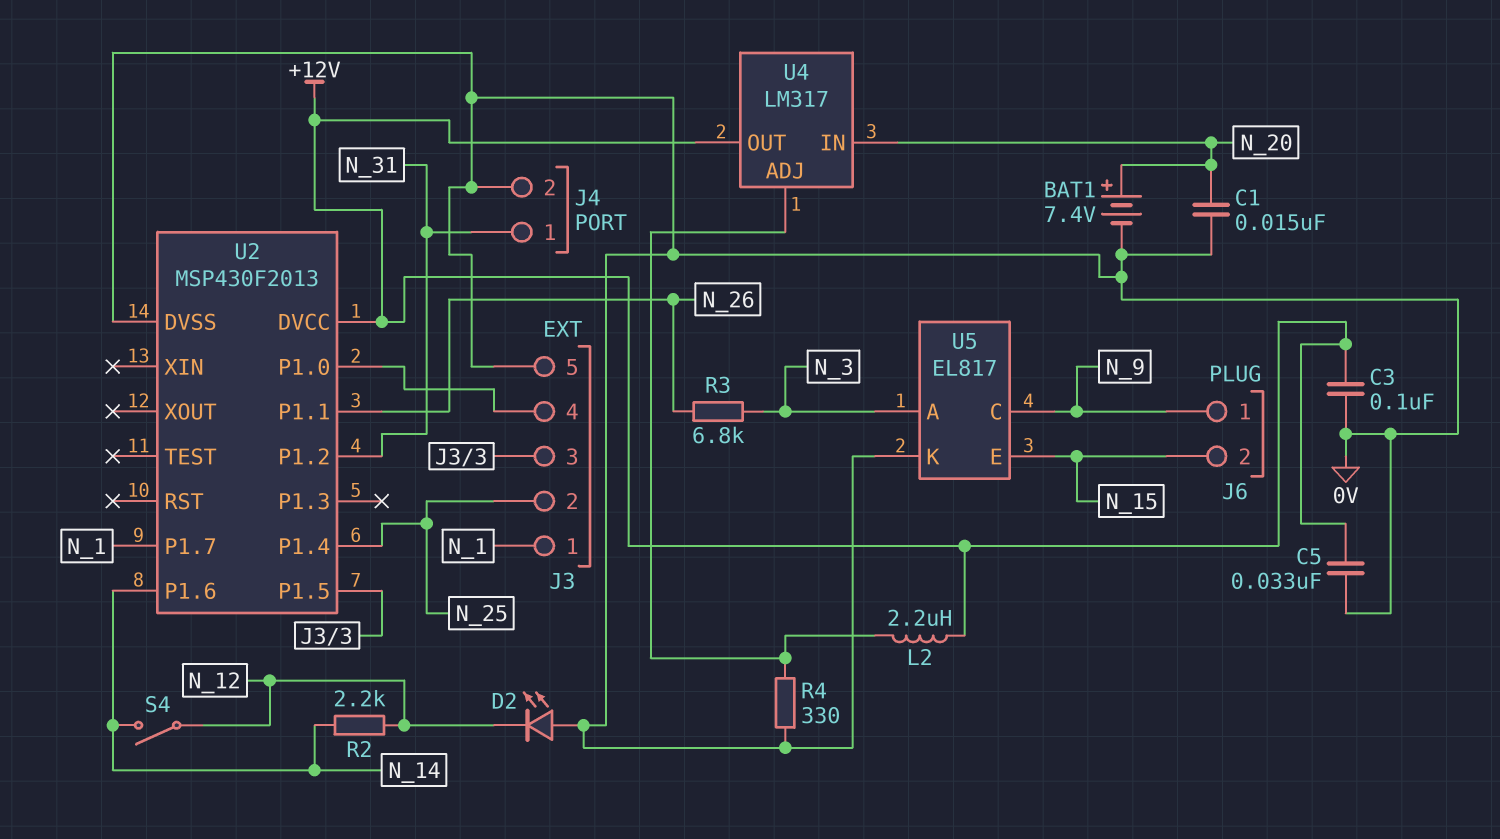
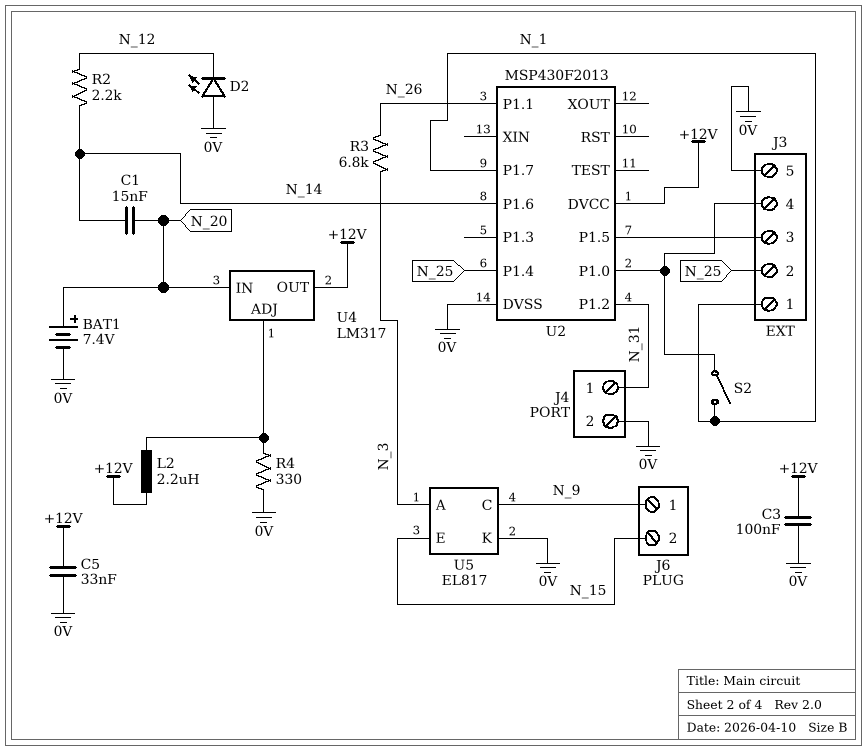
C1: 15nF (0V, N_20) -> 15nF (N_14, N_20)
S2: none -> switch (J3/4, N_1)
S4: switch (N_12, N_14) -> none

